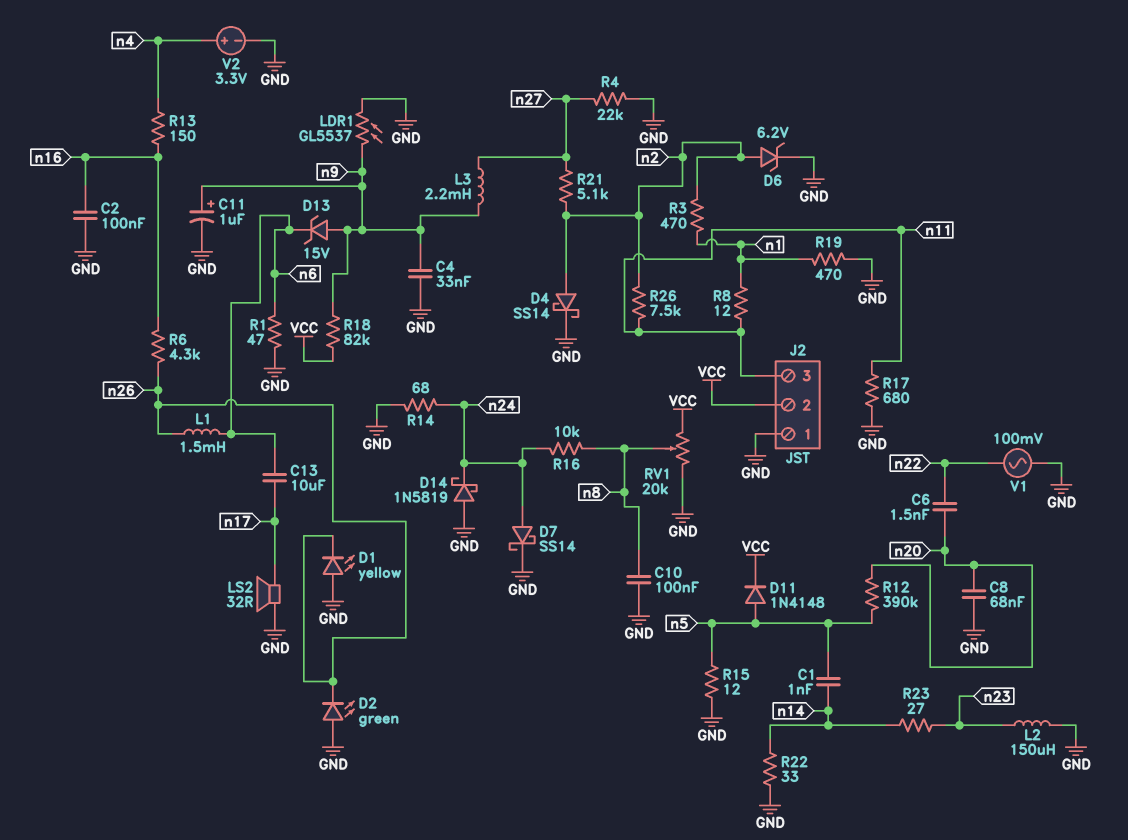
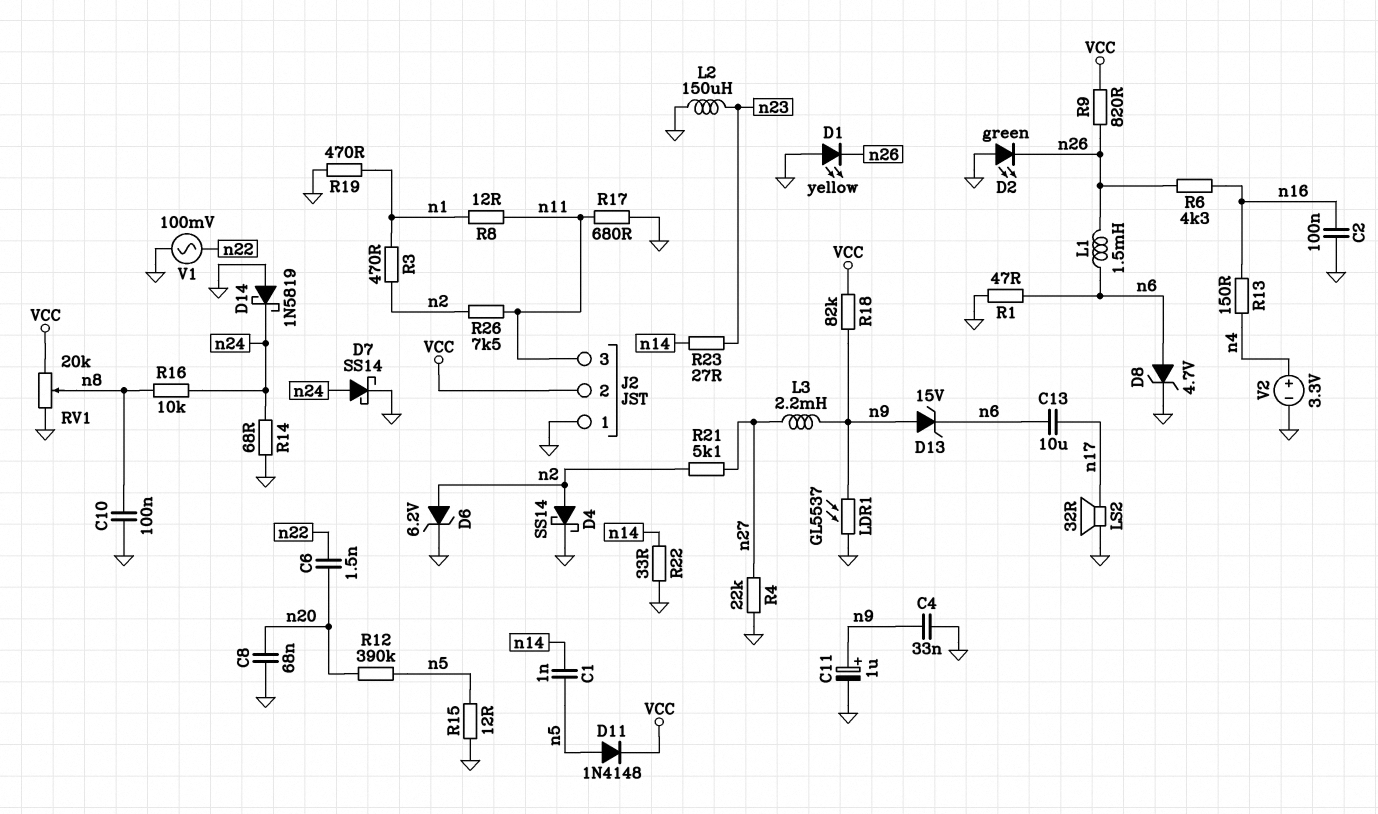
D8: none -> zener 4.7V (A n6, K GND)
R9: none -> 820 (VCC, n26)

